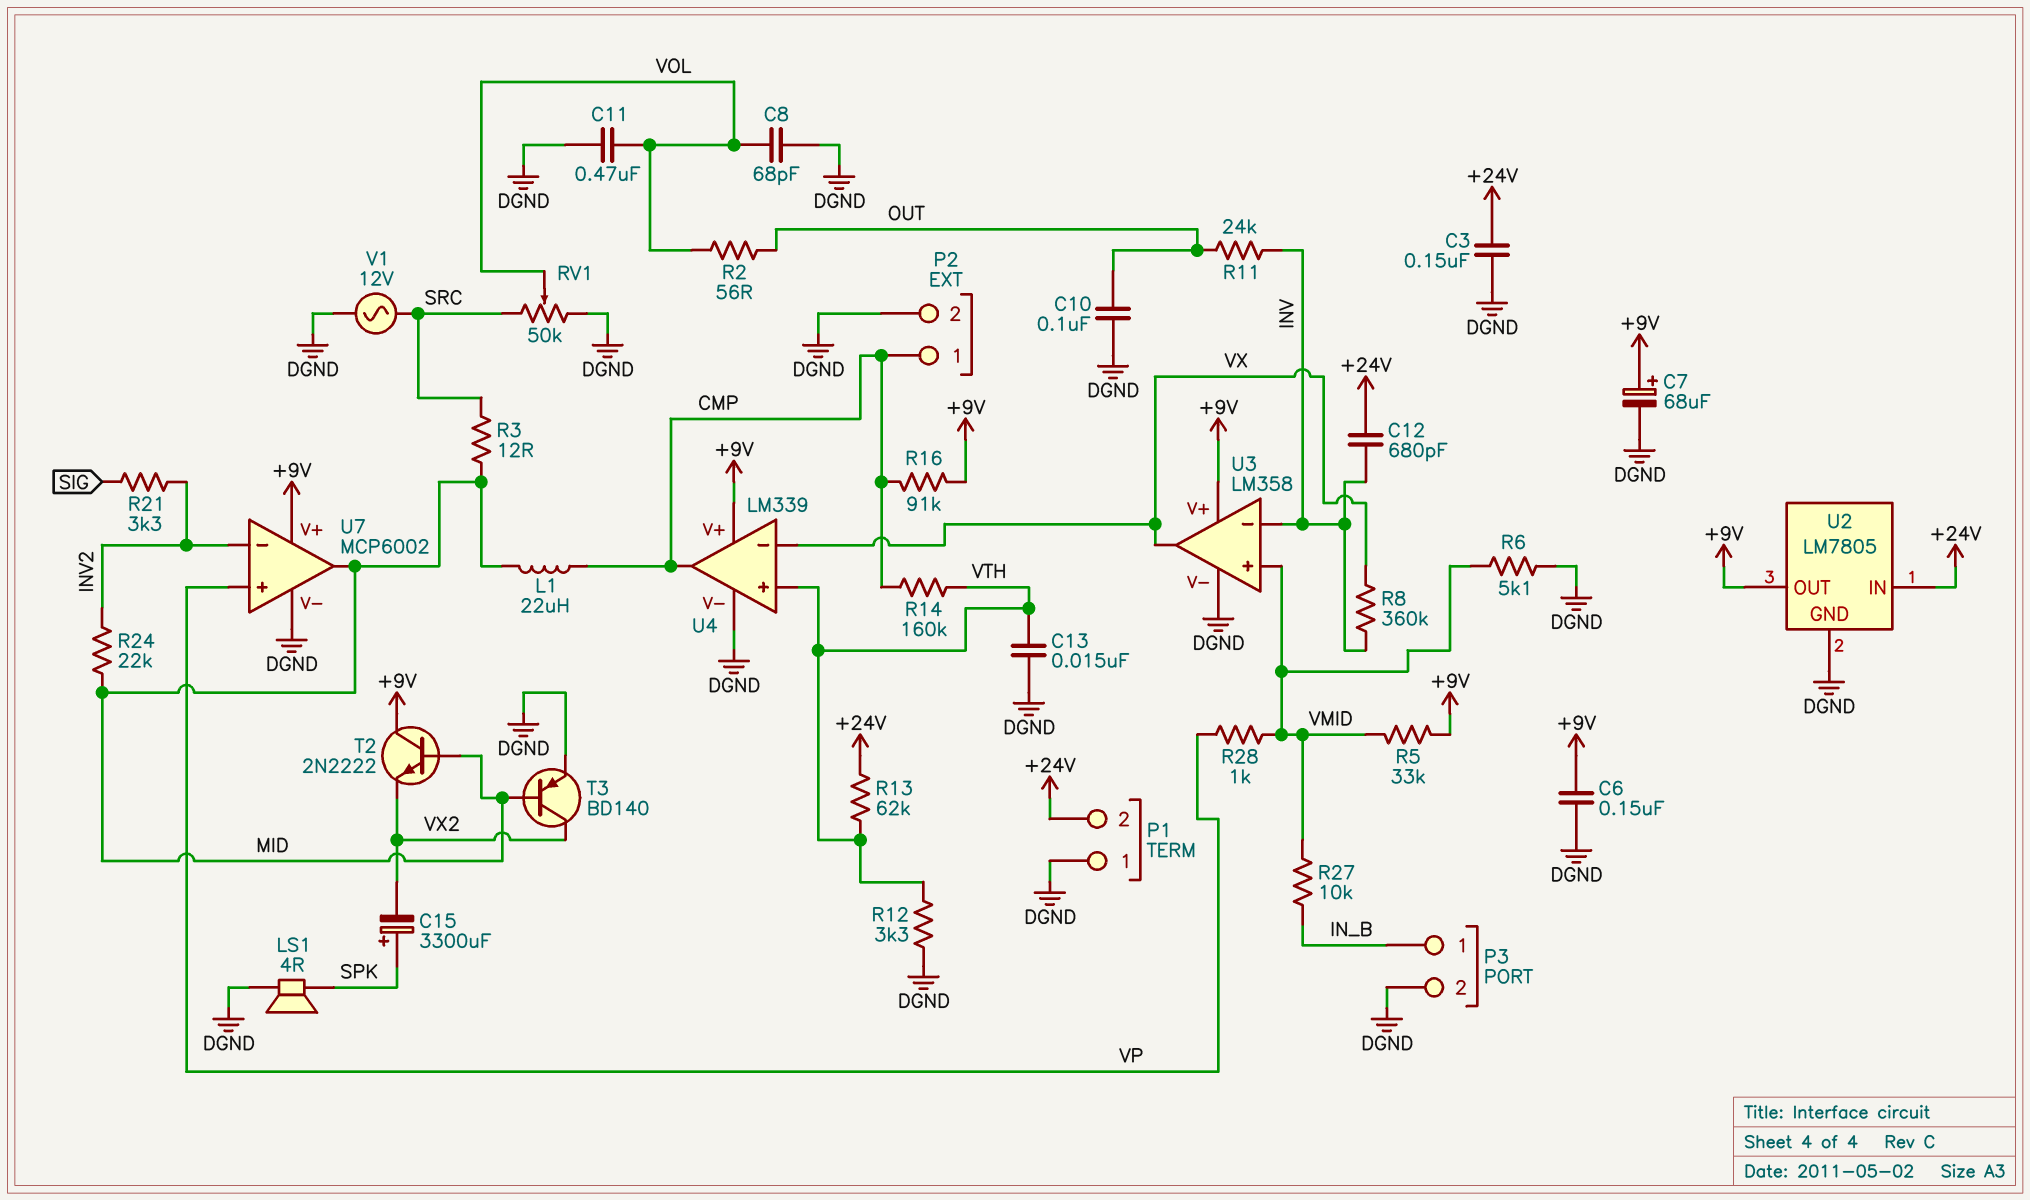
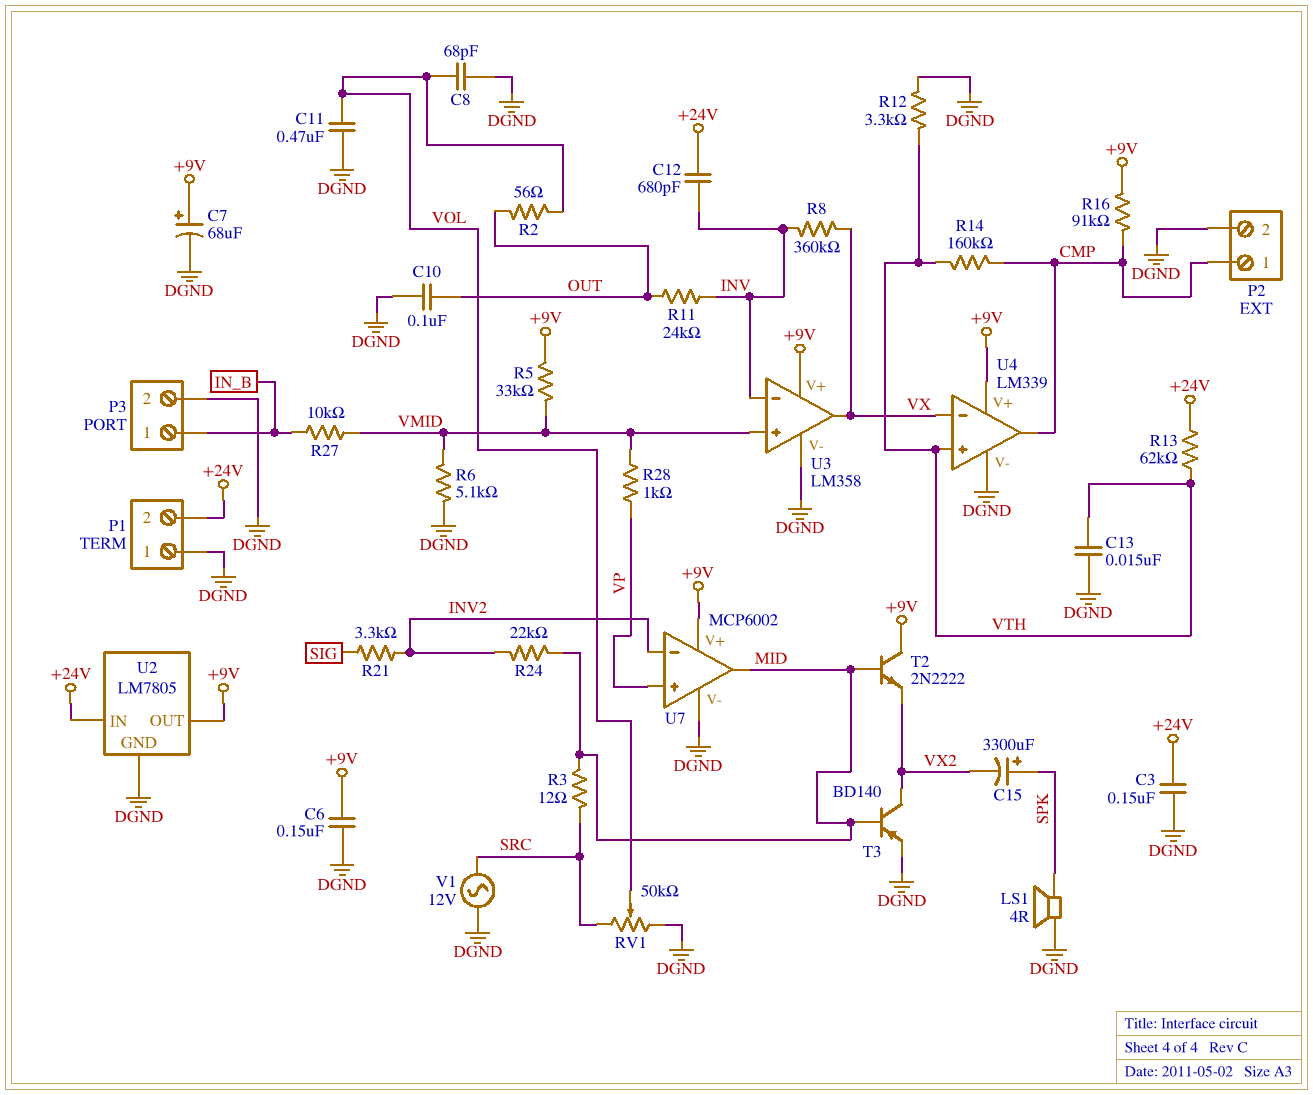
L1: 22uH (CMP, MID) -> none

